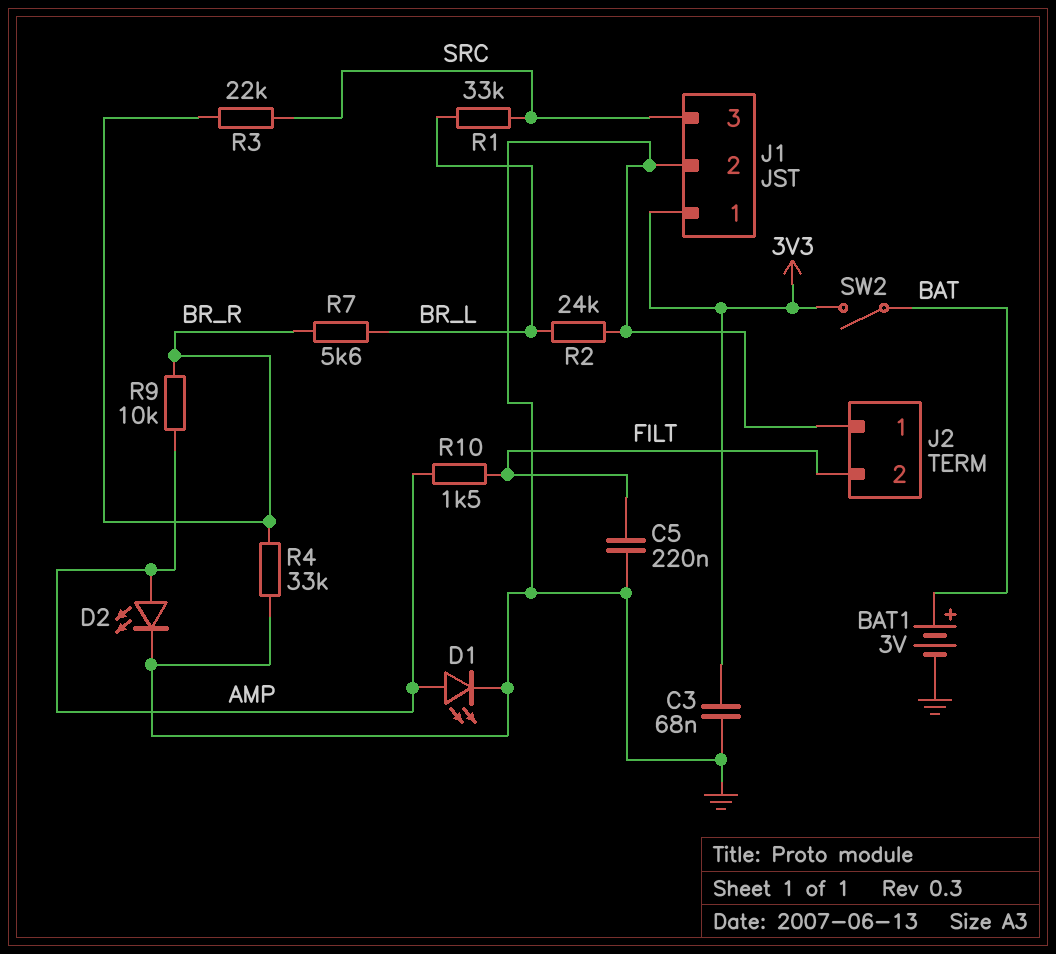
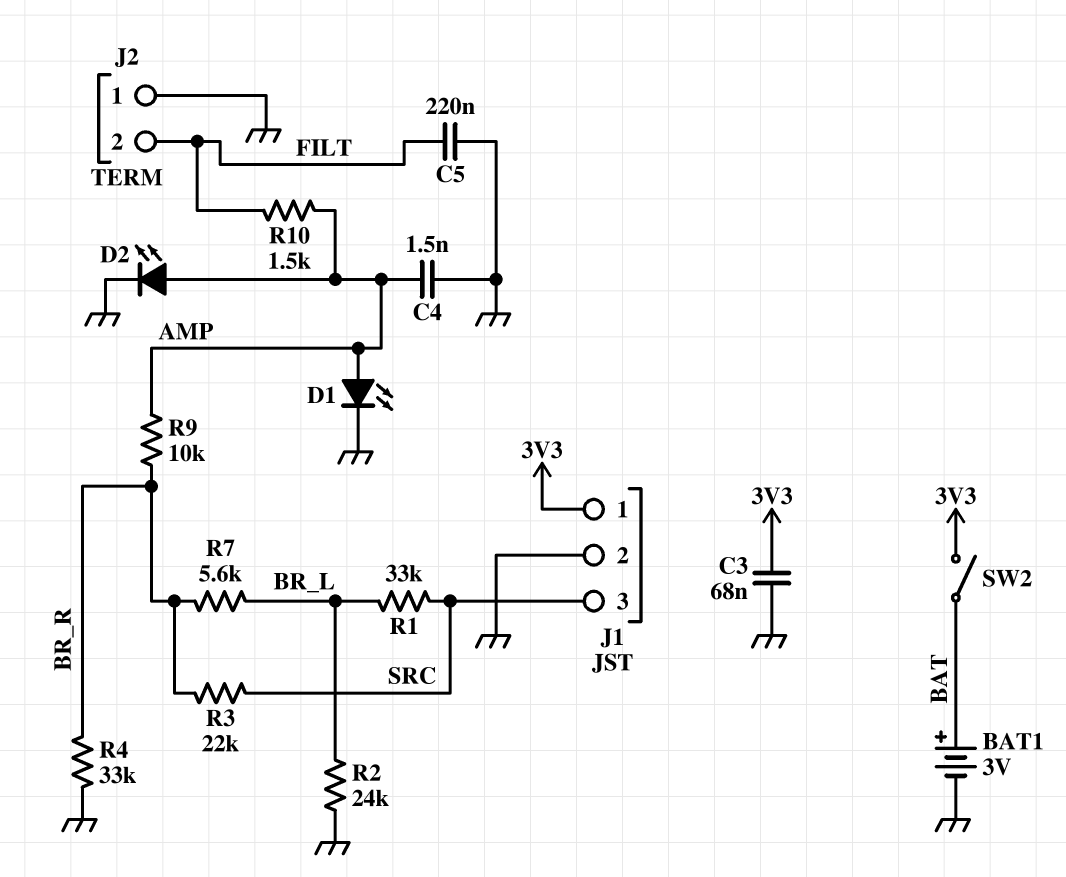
C4: none -> 1.5nF (AMP, GND)

